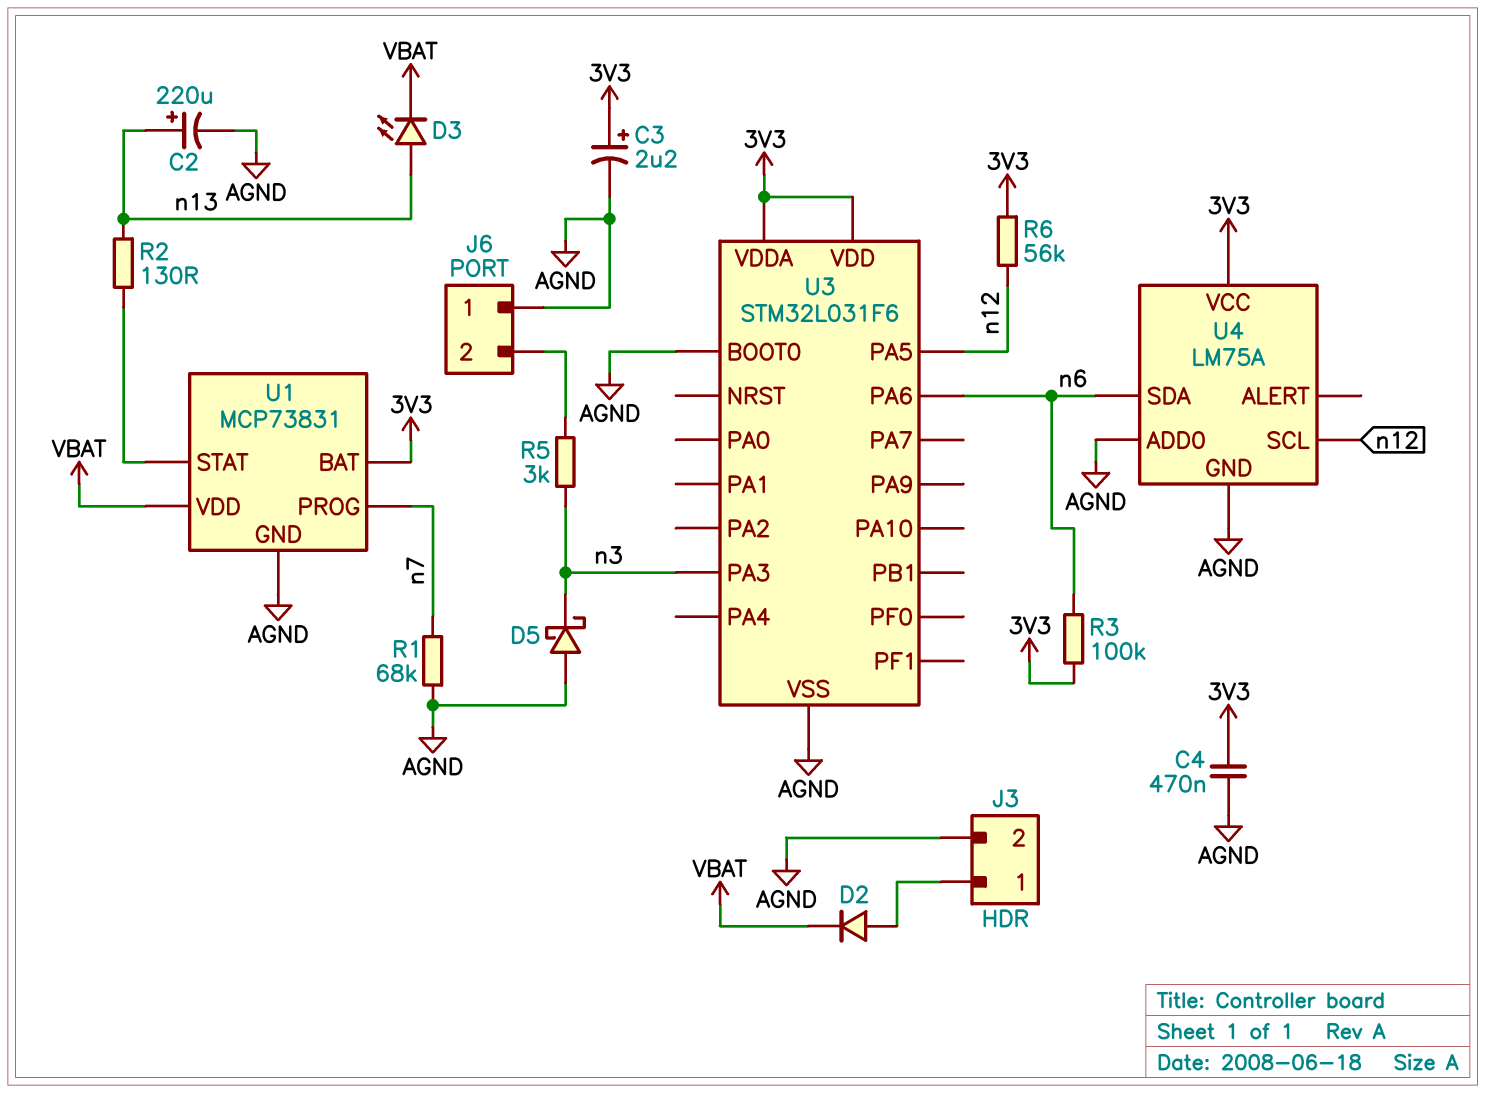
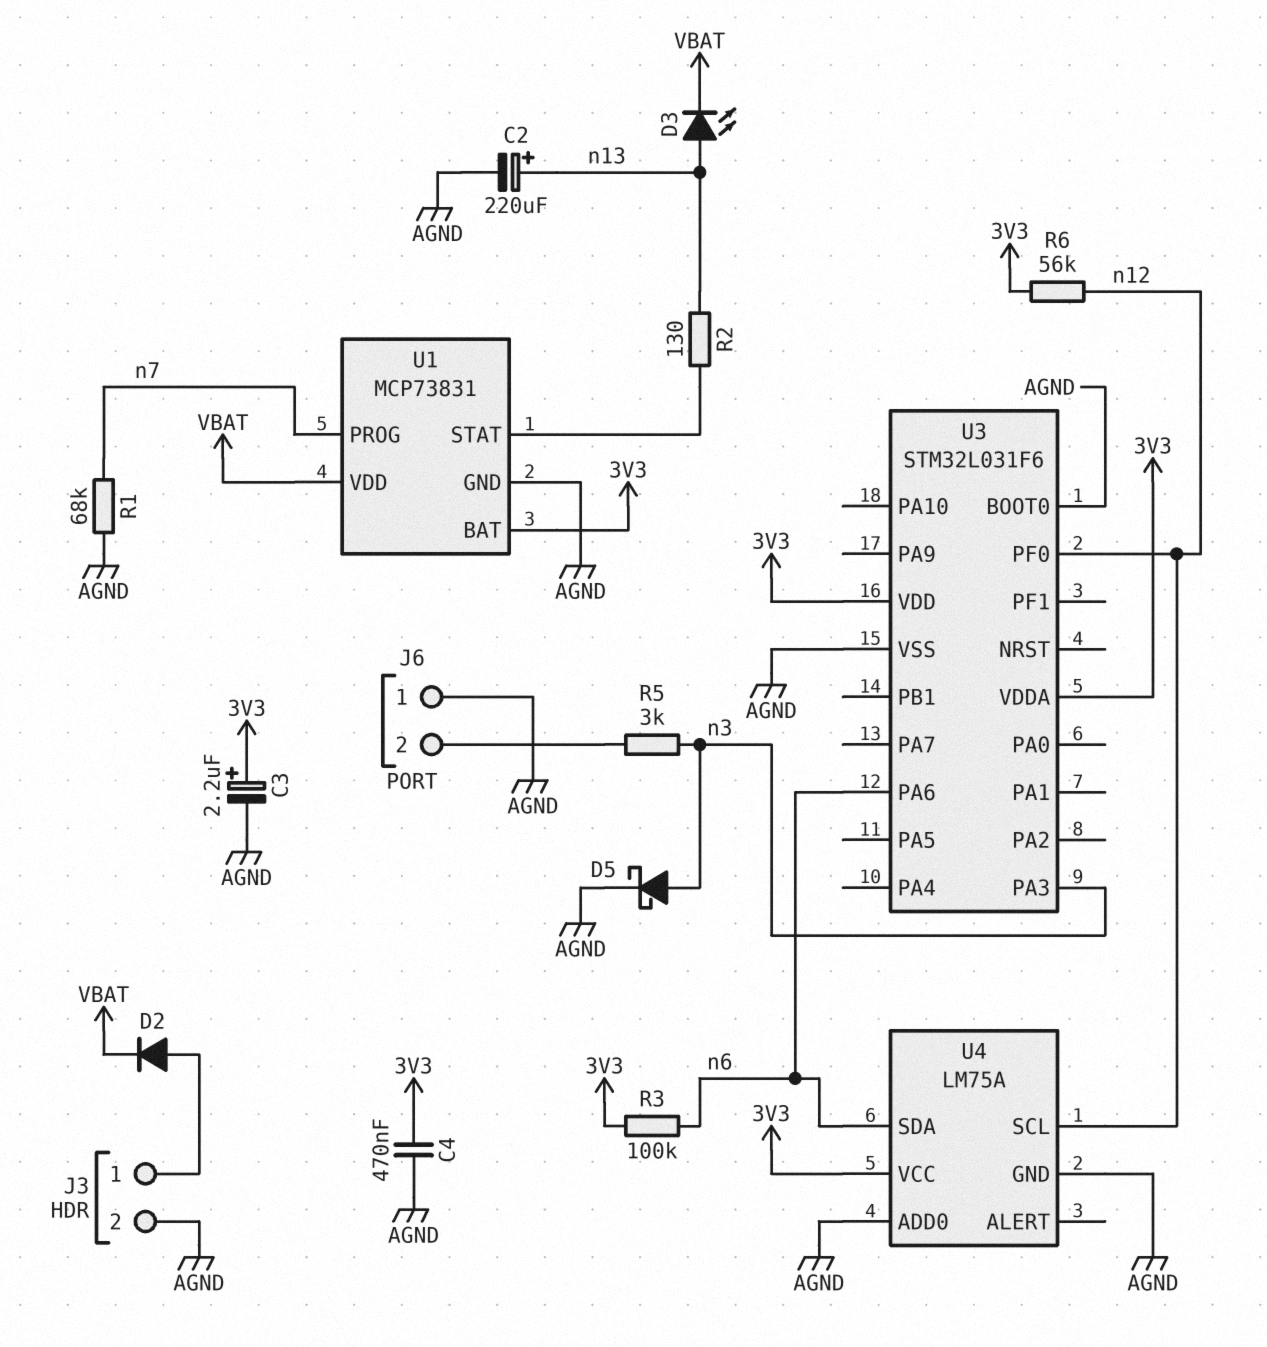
D5: schottky (A AGND, K n3) -> schottky (A n3, K AGND)
U3 pin PA5: n12 -> none
U3 pin PF0: none -> n12

